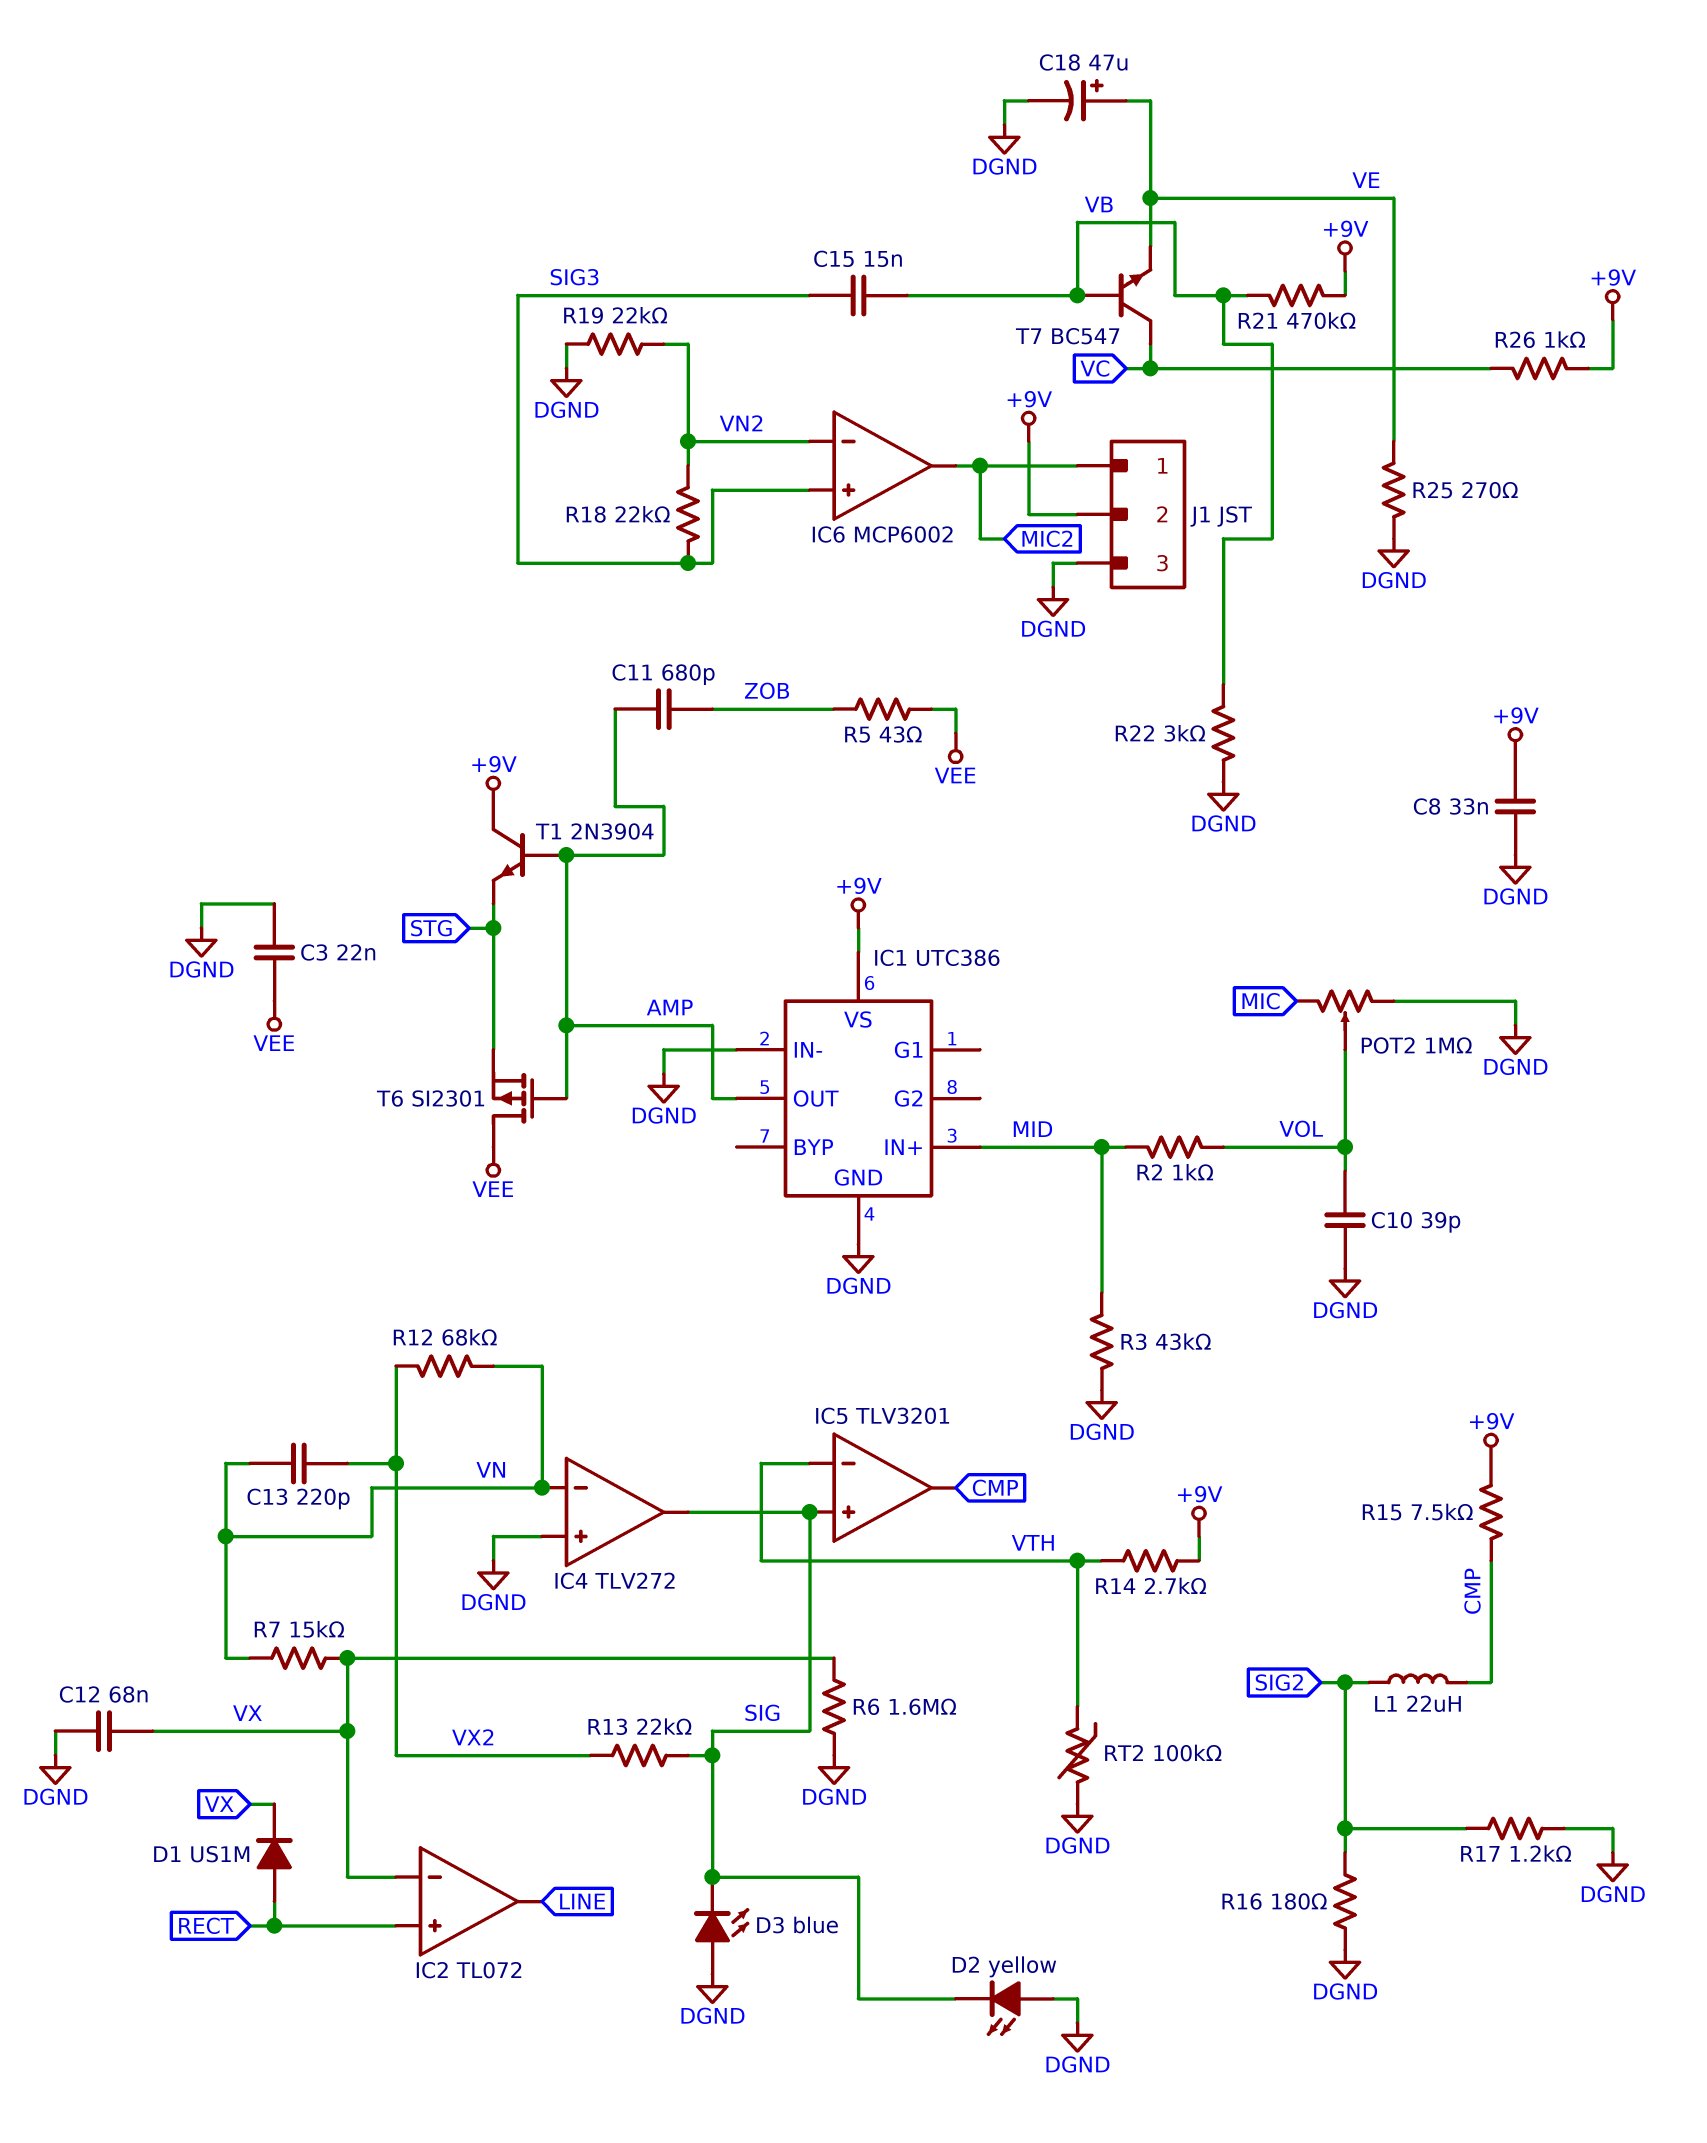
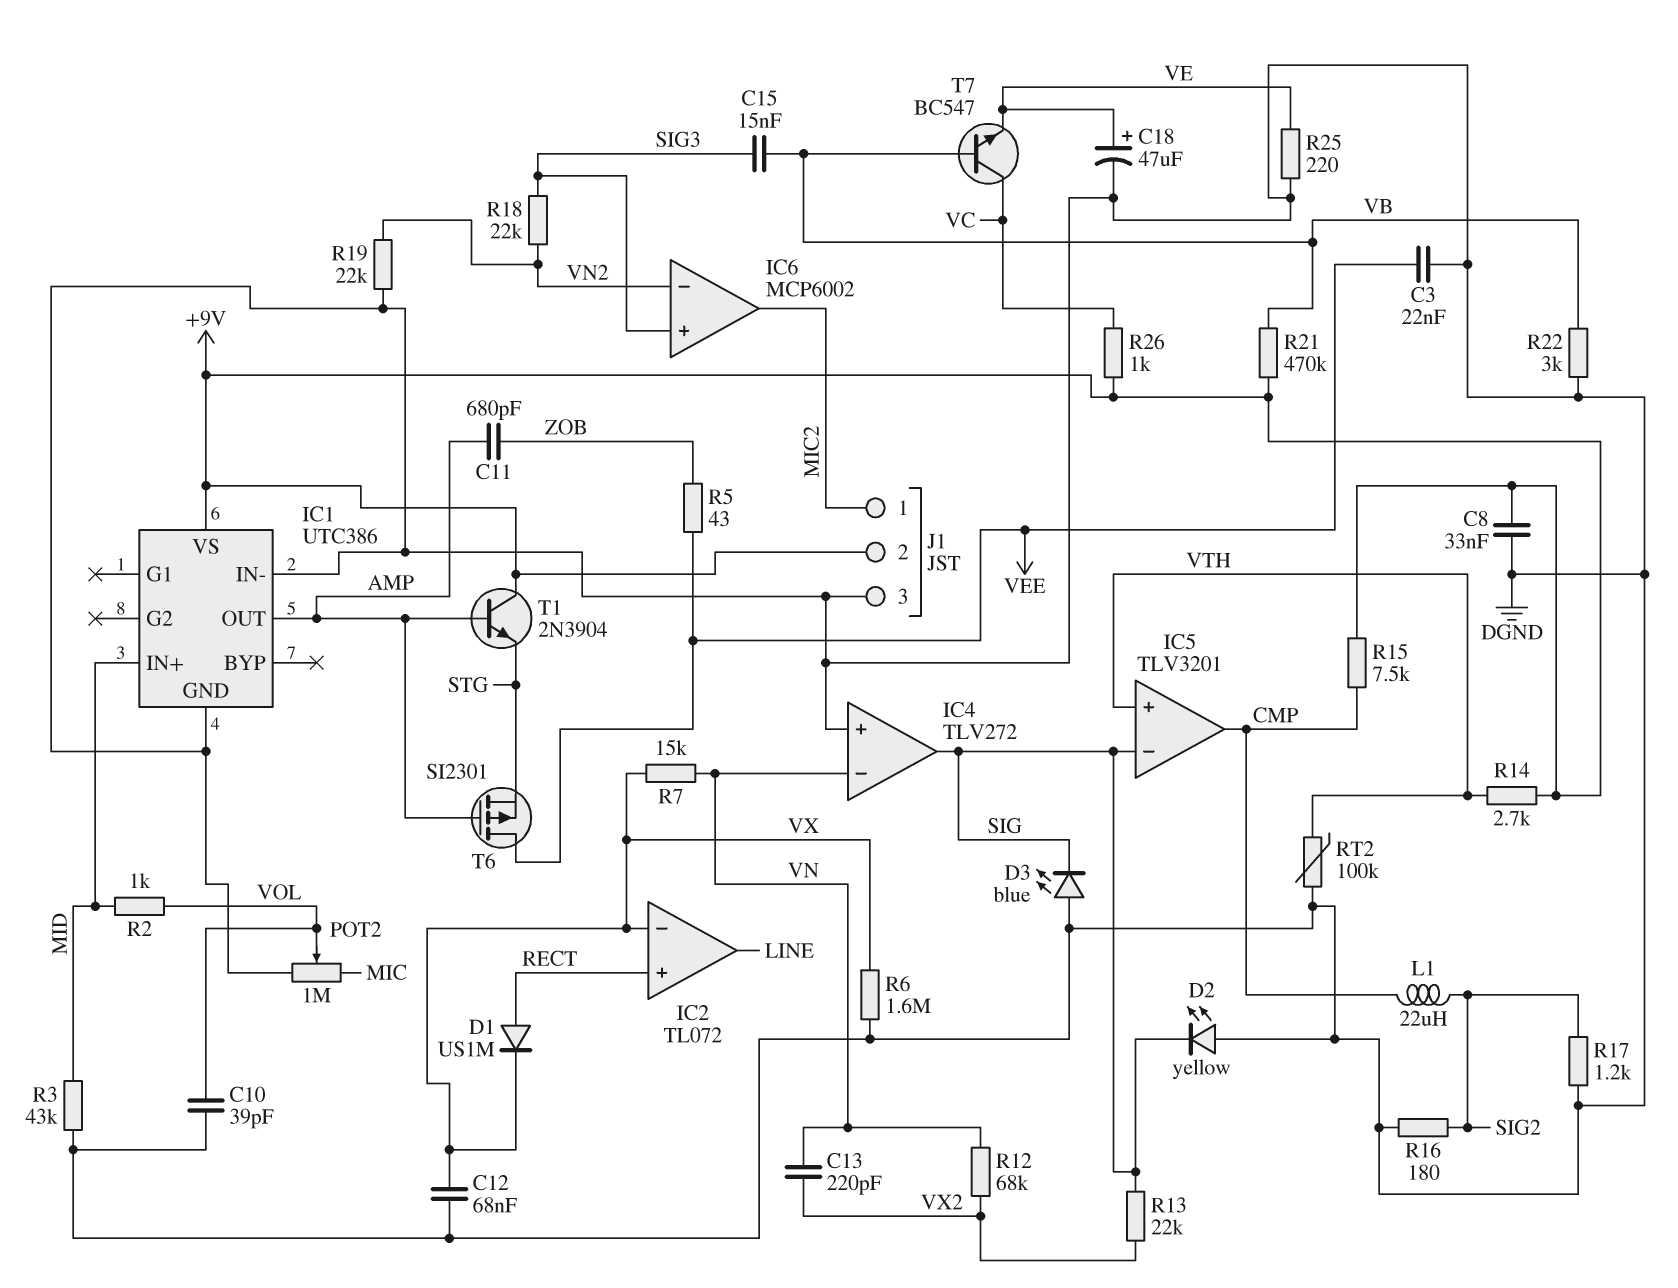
IC5 pin in+: SIG -> VTH
IC5 pin in-: VTH -> SIG
R25: 270 (DGND, VE) -> 220 (DGND, VE)

